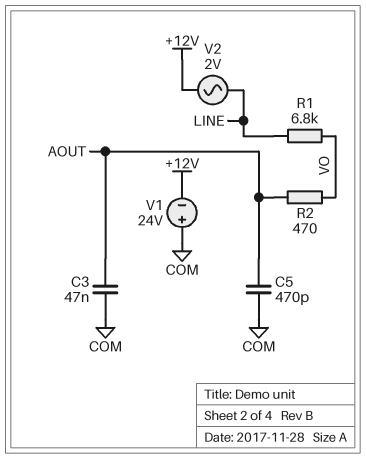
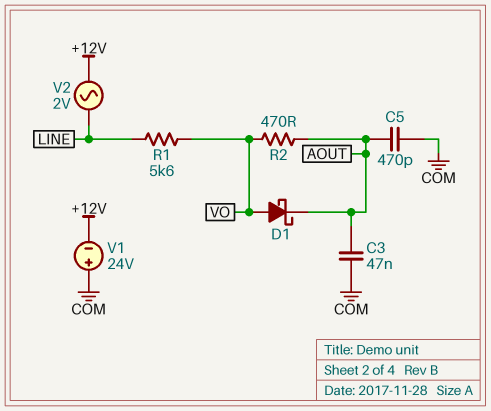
D1: none -> schottky (A VO, K AOUT)
R1: 6.8k (LINE, VO) -> 5.6k (LINE, VO)

